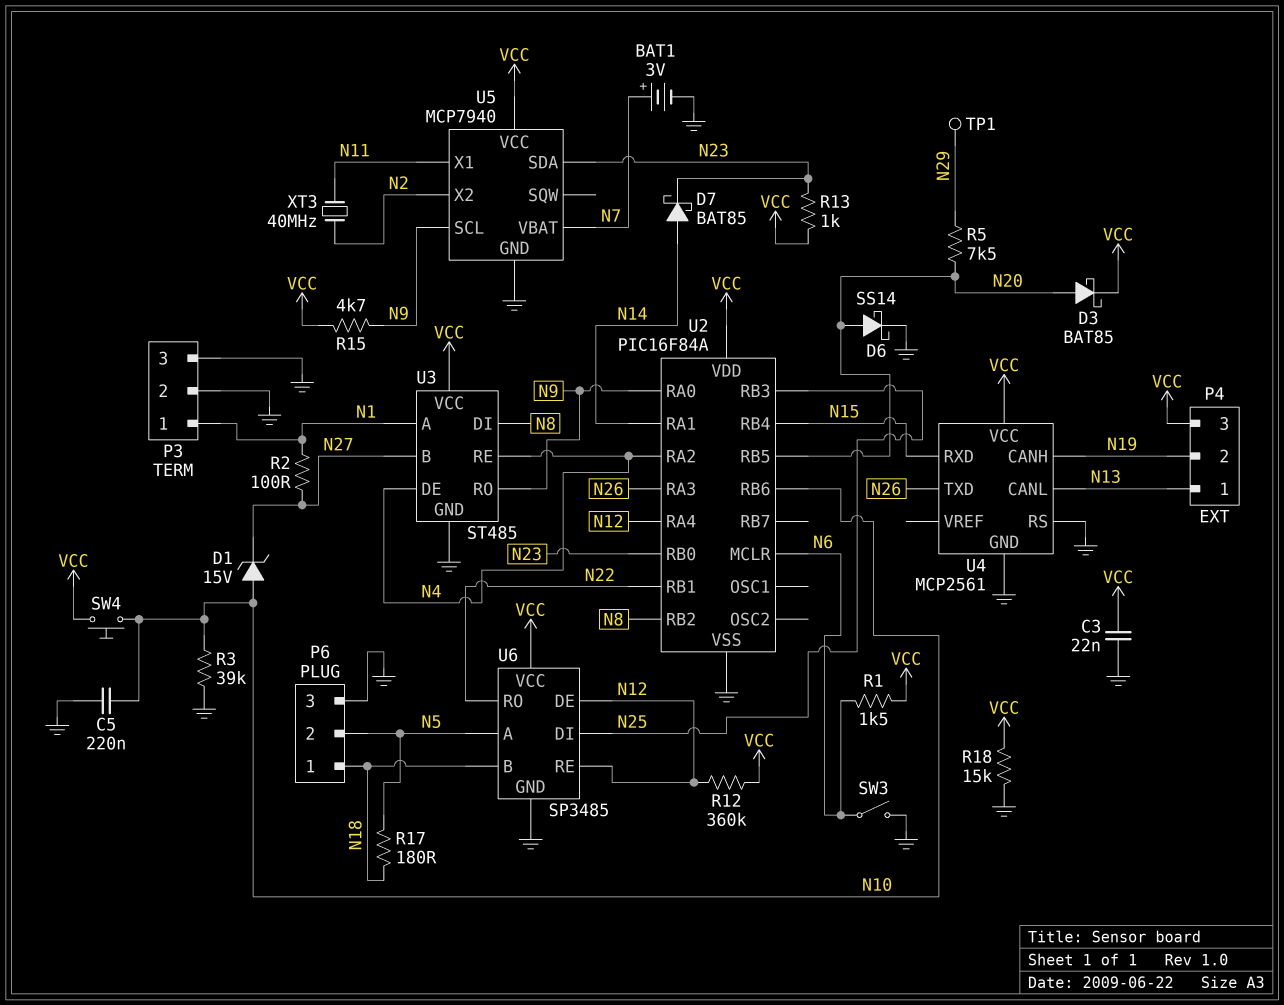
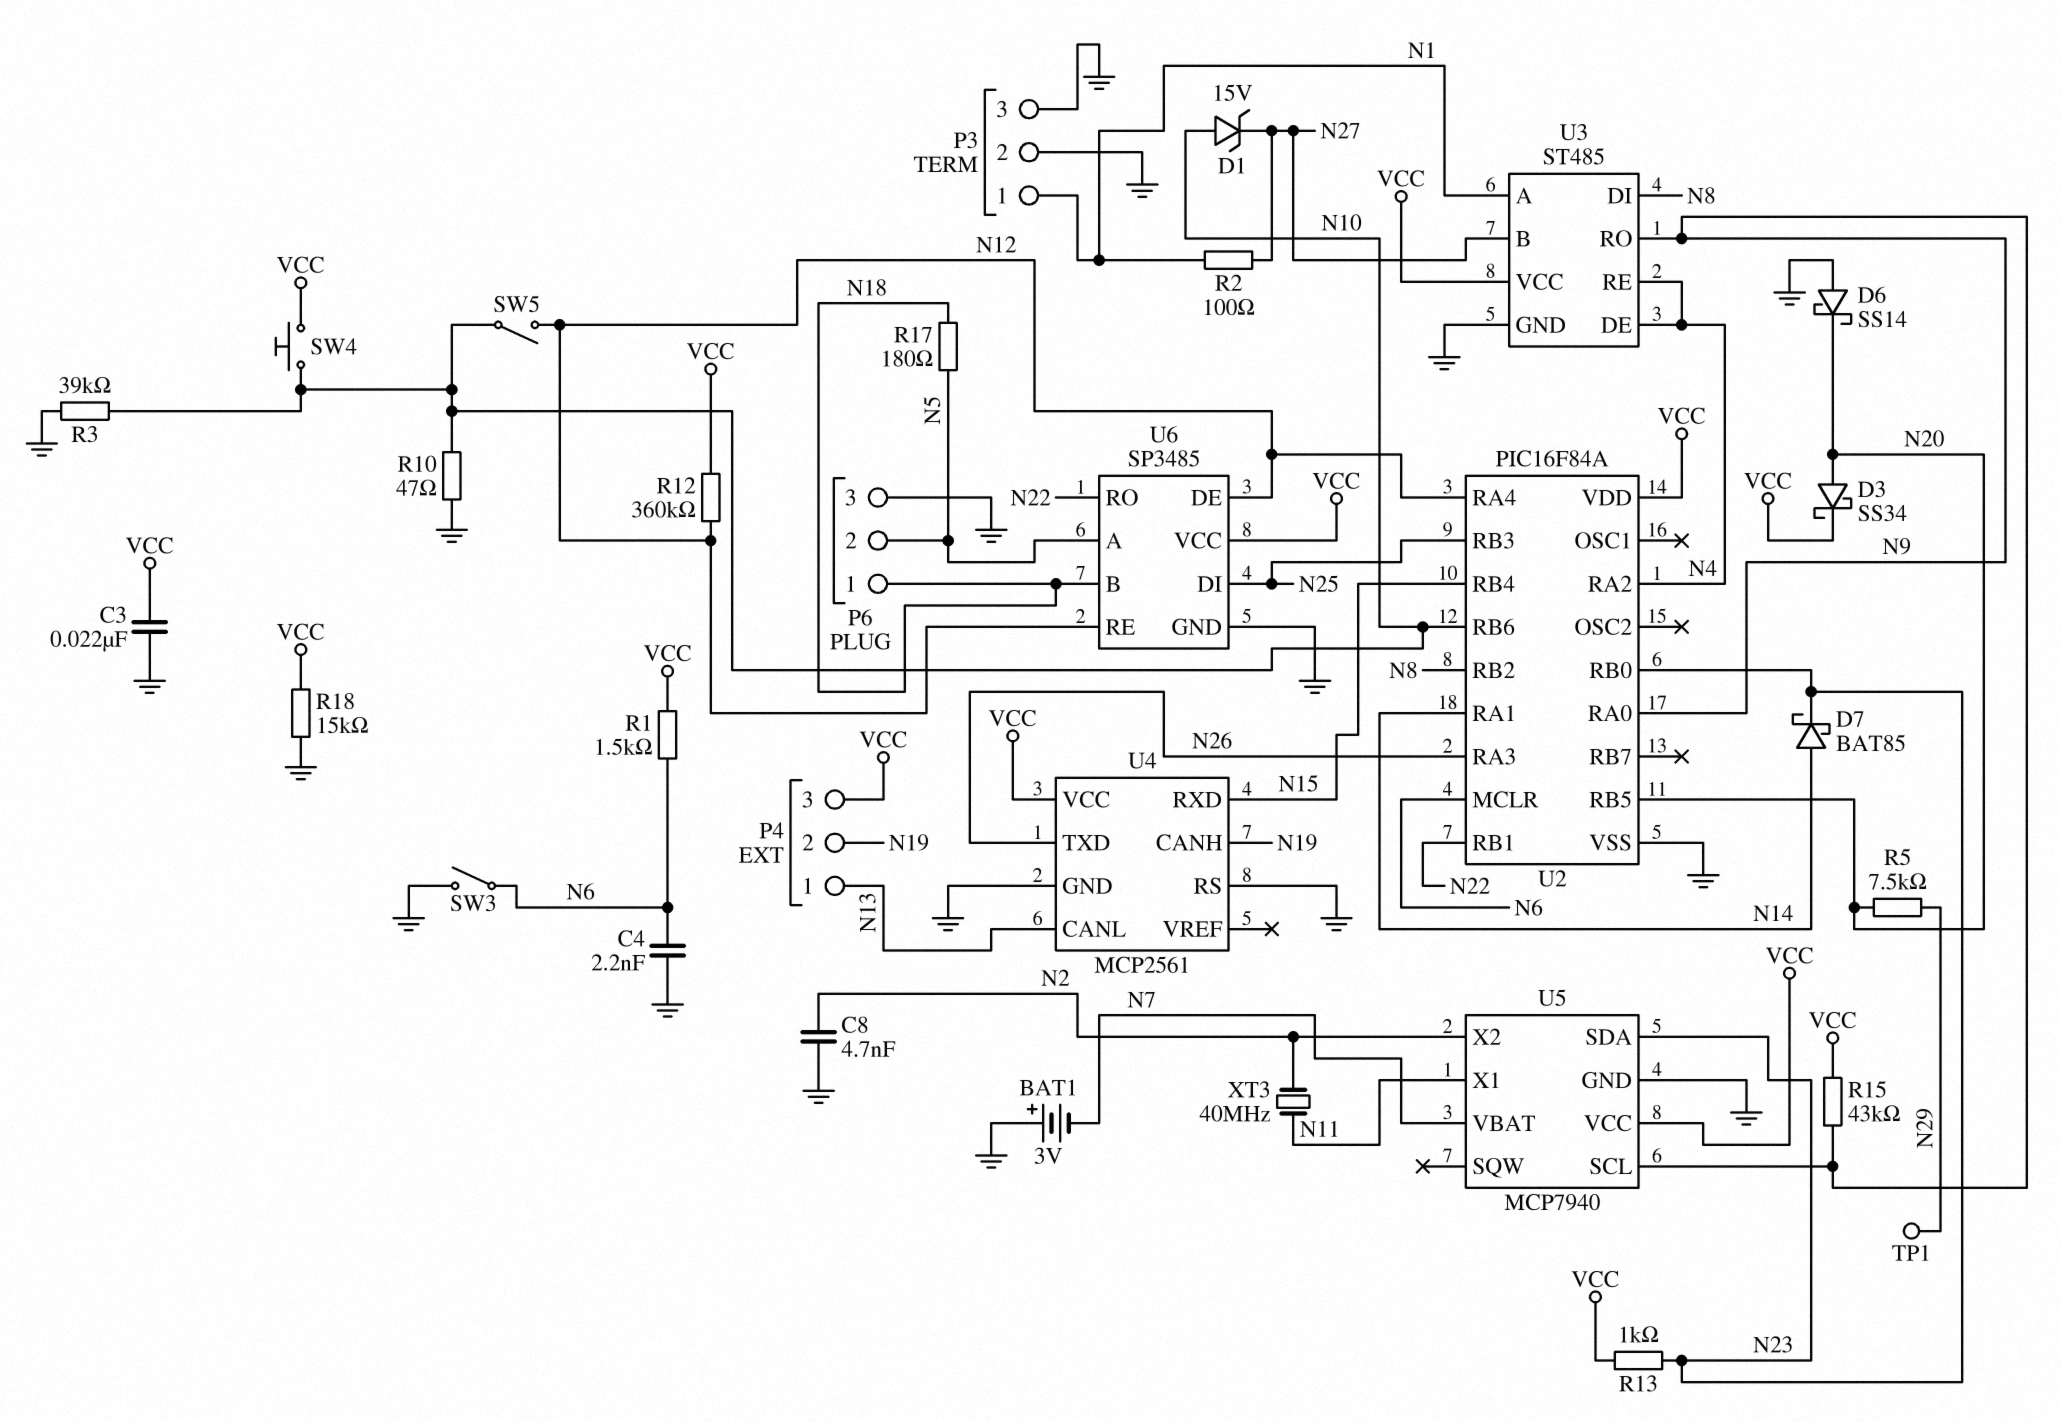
BAT1: 3V (plus N7, minus GND) -> 3V (plus GND, minus N7)
C4: none -> 2.2nF (GND, N6)
C5: 220nF (GND, N10) -> none
C8: none -> 4.7nF (GND, N2)
D3: schottky BAT85 (A N20, K VCC) -> schottky SS34 (A N20, K VCC)
D6: schottky SS14 (A N20, K GND) -> schottky SS14 (A GND, K N20)
R10: none -> 47 (GND, N10)
R15: 4.7k (N9, VCC) -> 43k (N9, VCC)
SW5: none -> switch (N10, N12)

